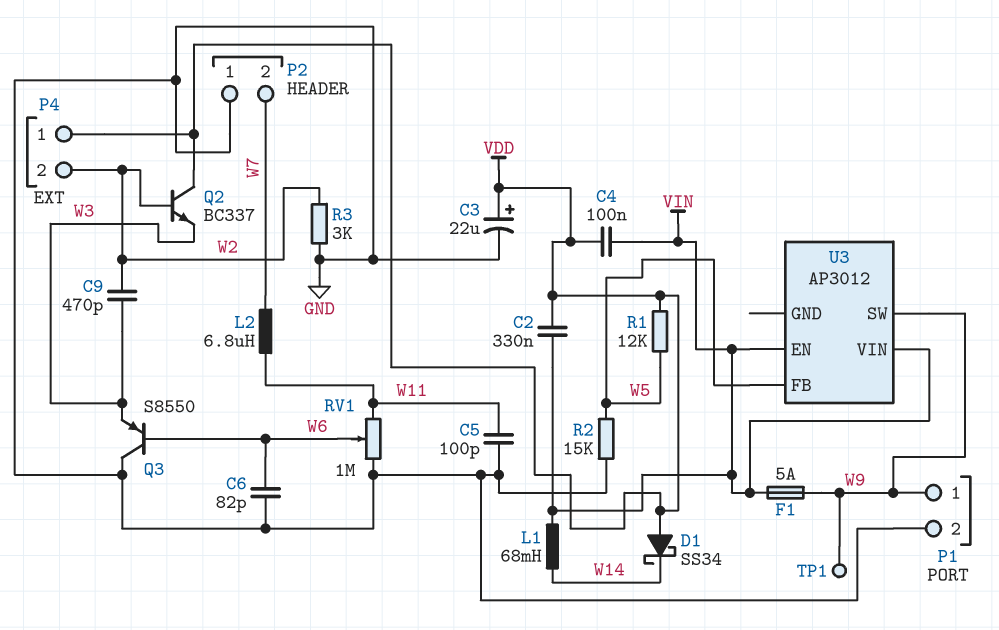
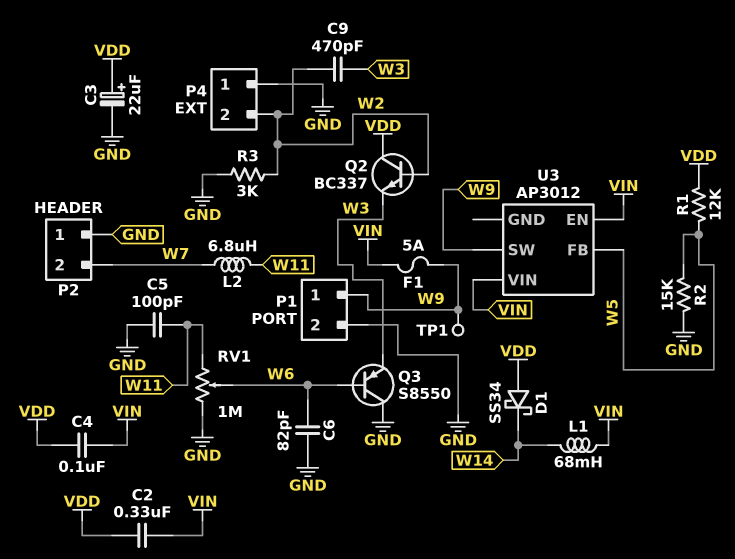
P4 pin 1: VDD -> GND

